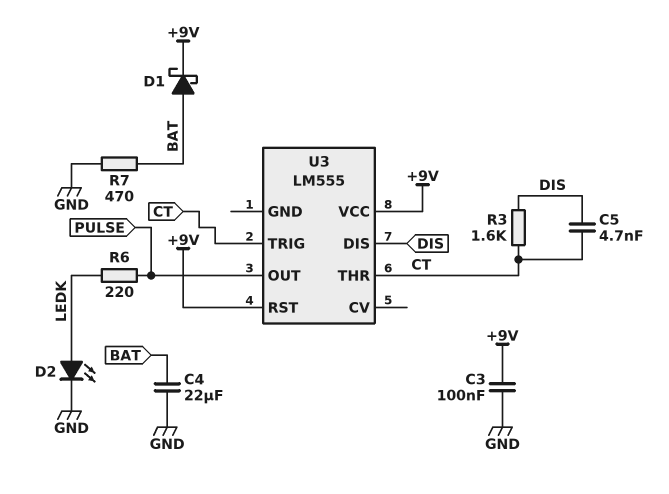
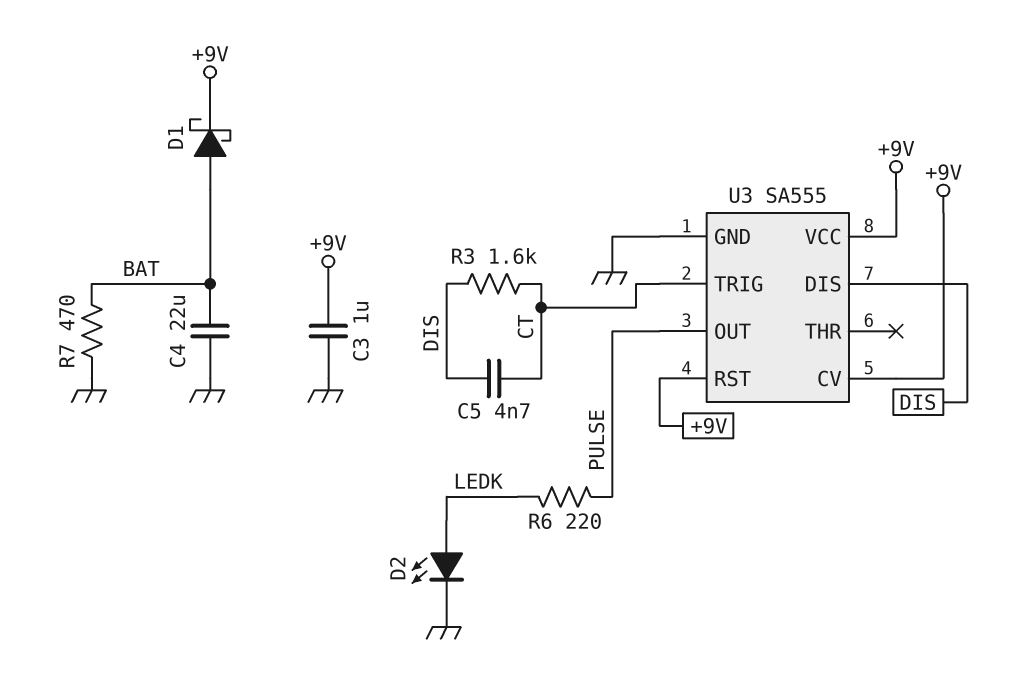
C3: 100nF (+9V, GND) -> 1uF (+9V, GND)
U3: LM555 -> SA555
U3 pin CV: none -> +9V
U3 pin GND: none -> GND
U3 pin THR: CT -> none

